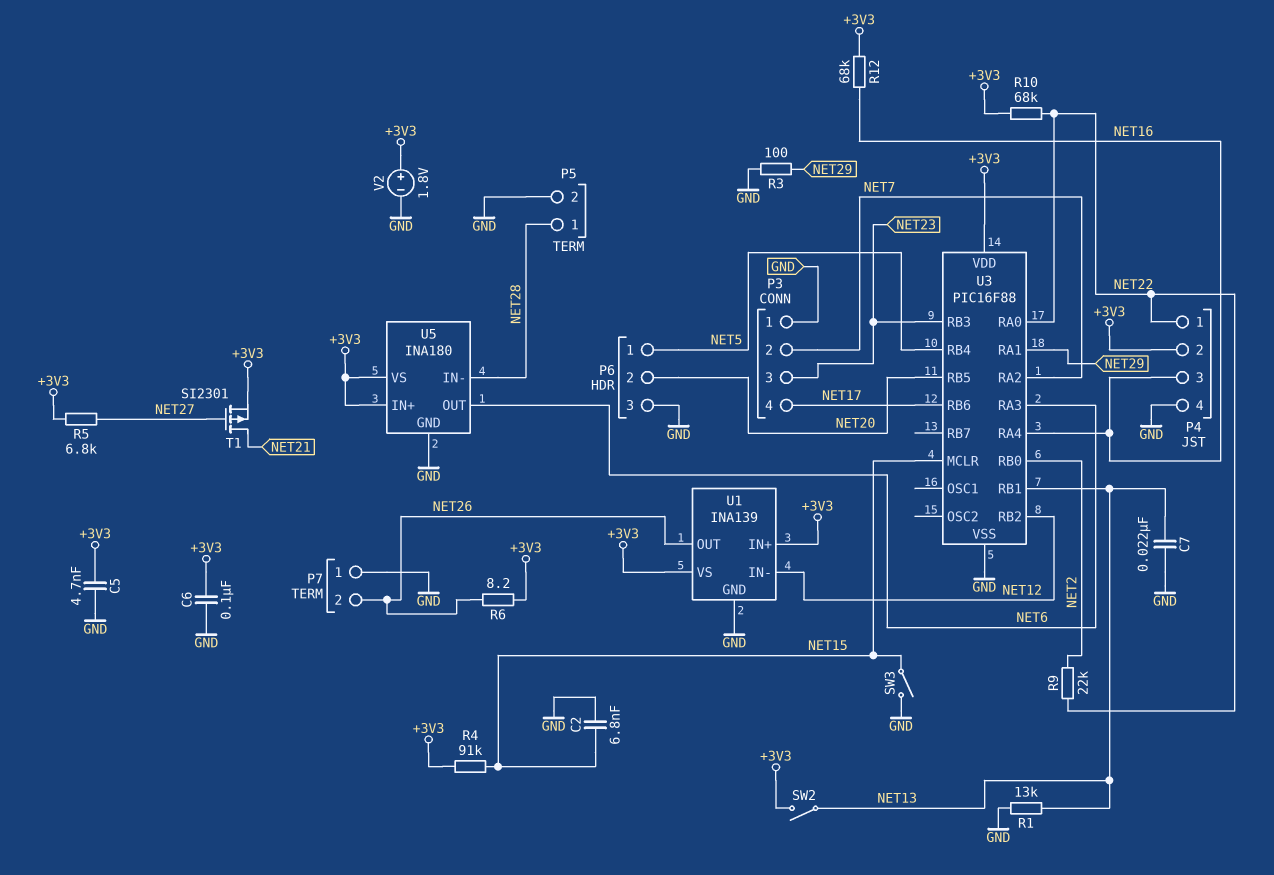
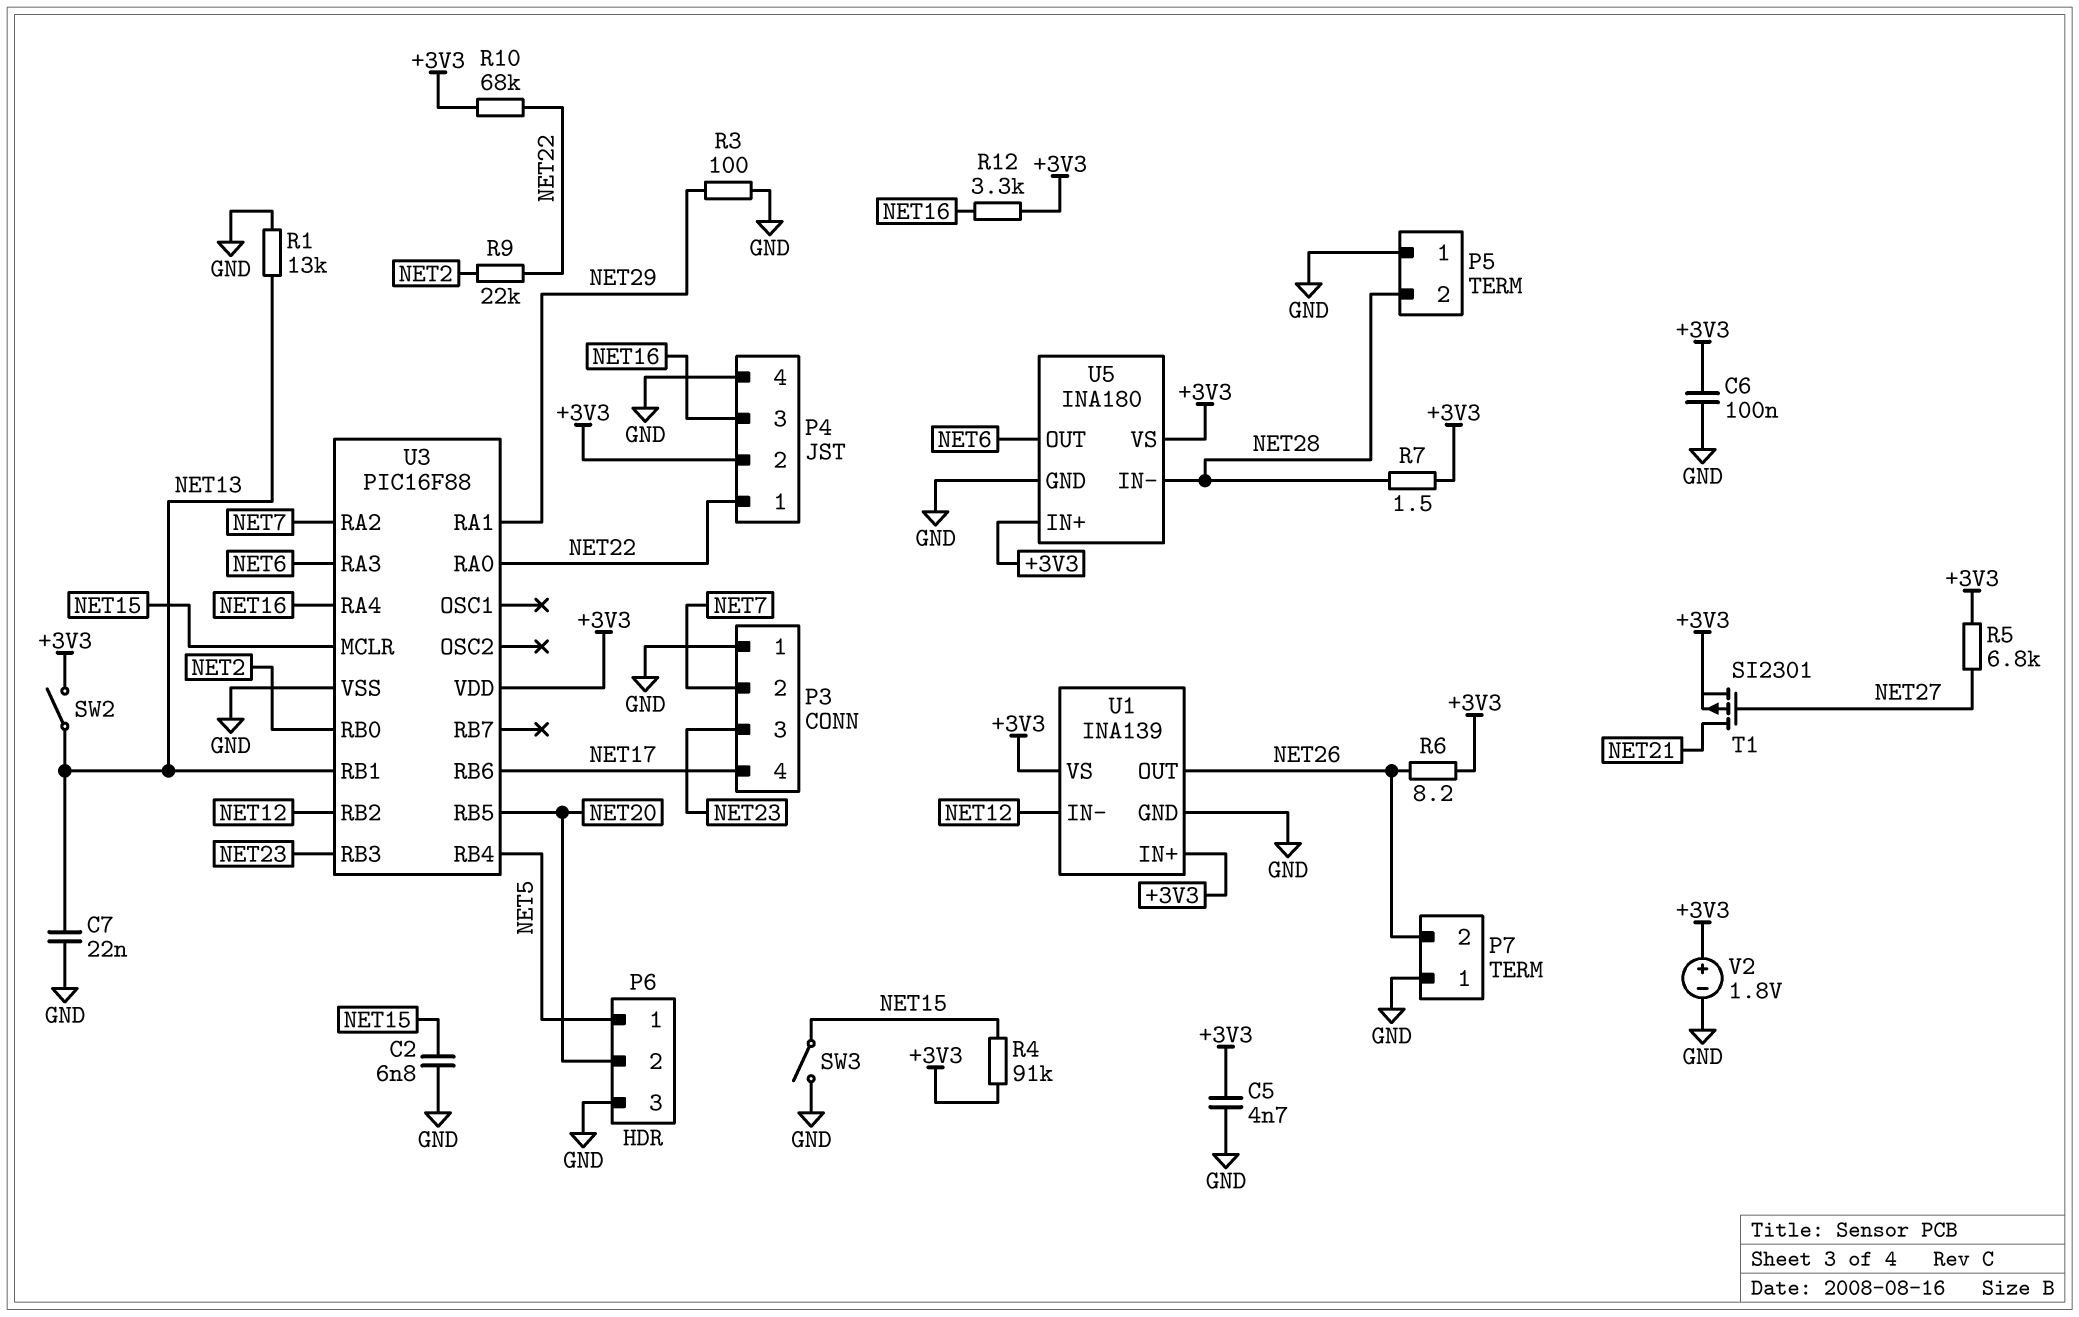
P5 pin 1: NET28 -> GND
P5 pin 2: GND -> NET28
R7: none -> 1.5 (+3V3, NET28)
R12: 68k (+3V3, NET16) -> 3.3k (+3V3, NET16)

